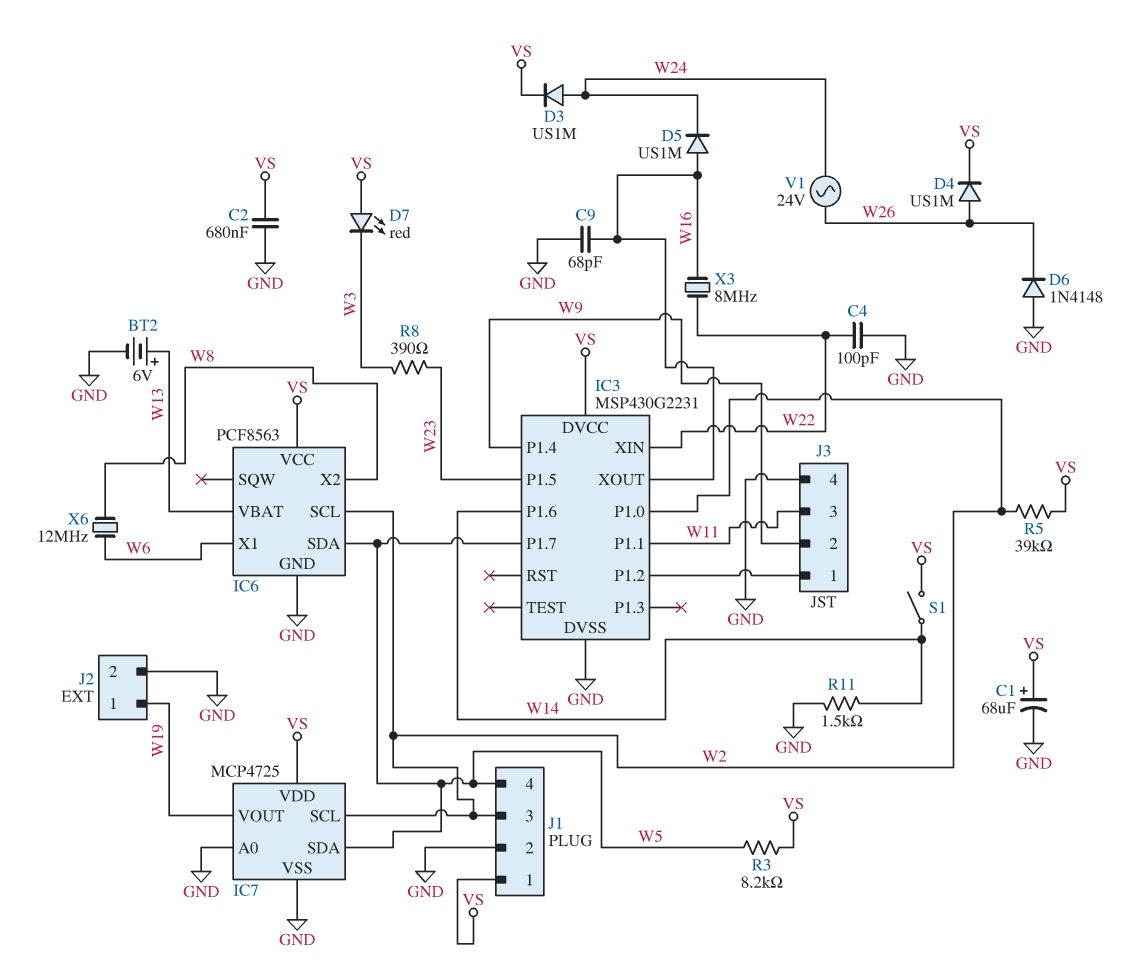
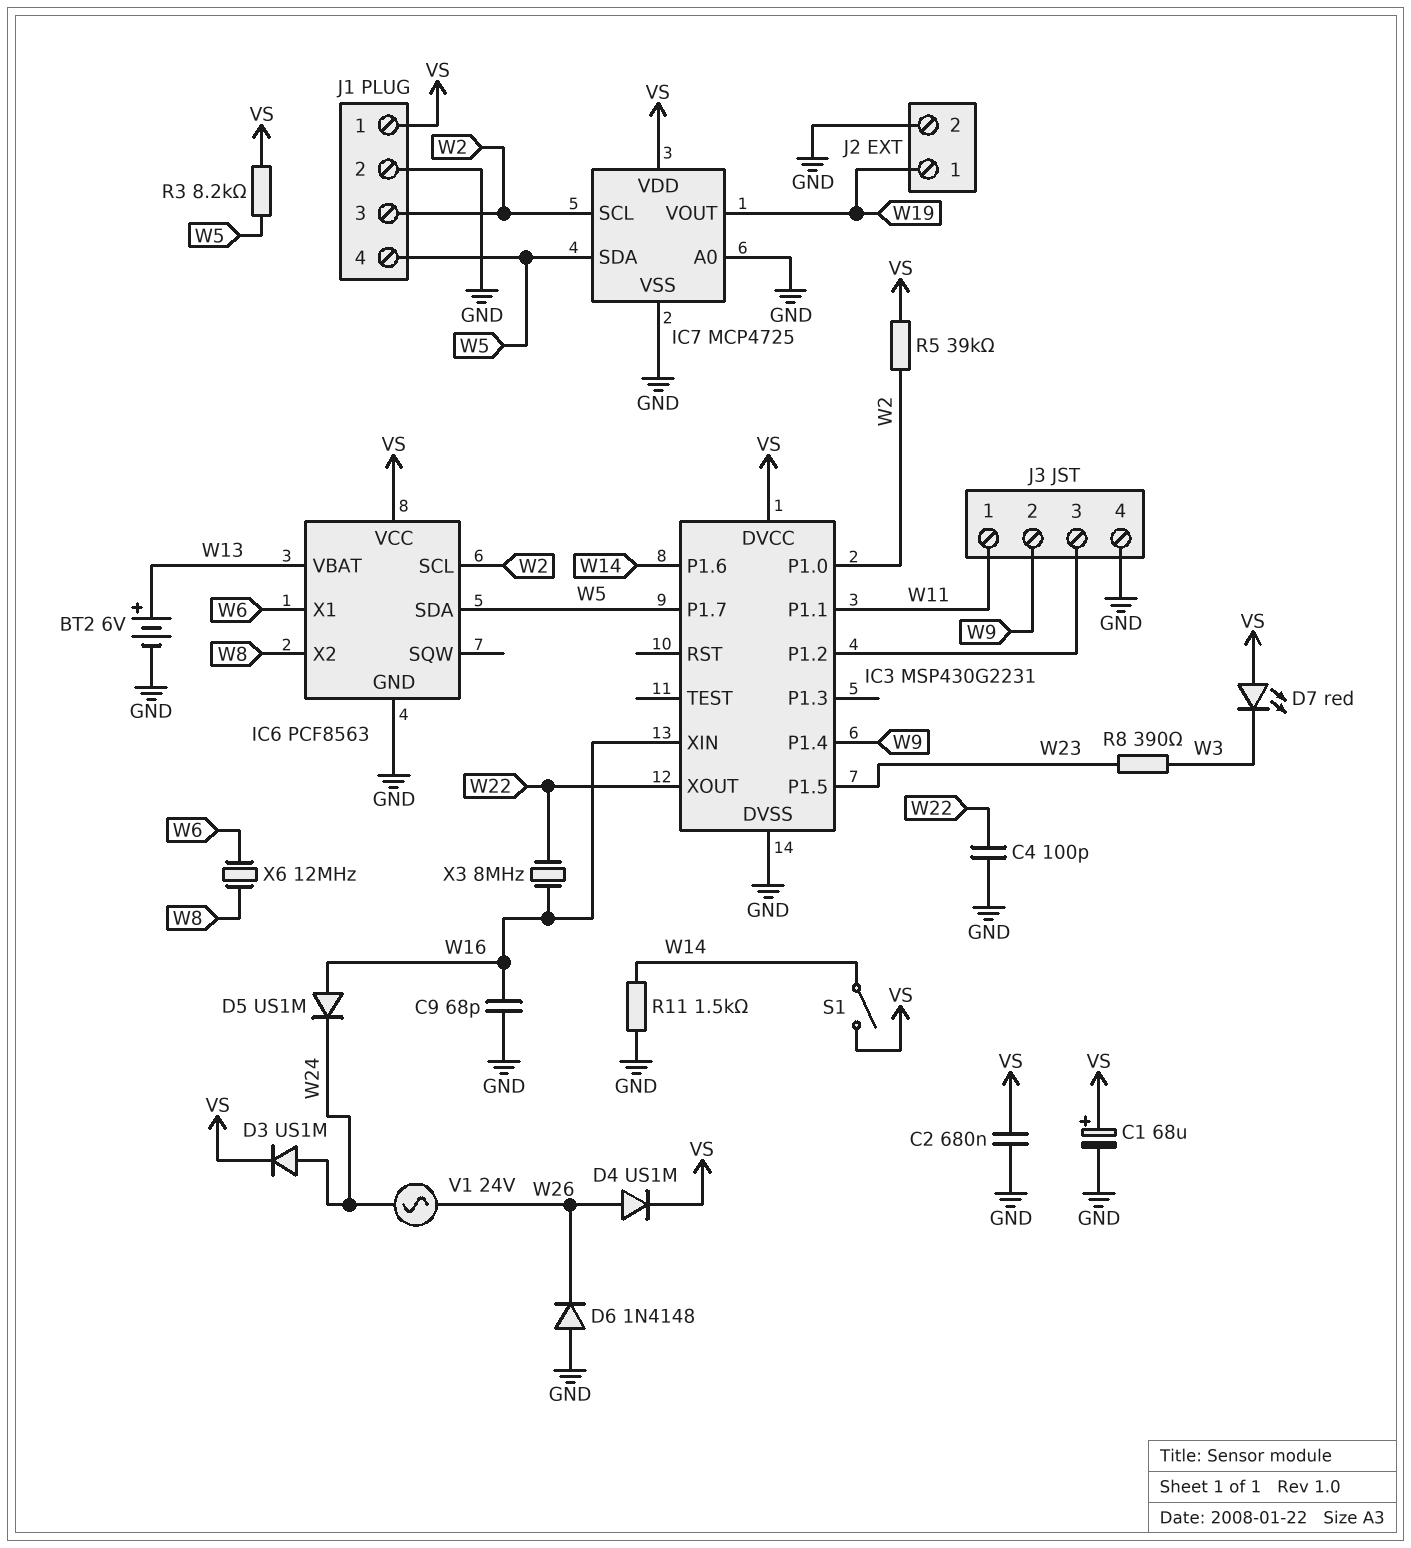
IC3 pin XIN: W22 -> W16
IC3 pin XOUT: W16 -> W22
J3 pin 1: IC3/P1.2 -> W11
J3 pin 3: W11 -> IC3/P1.2

